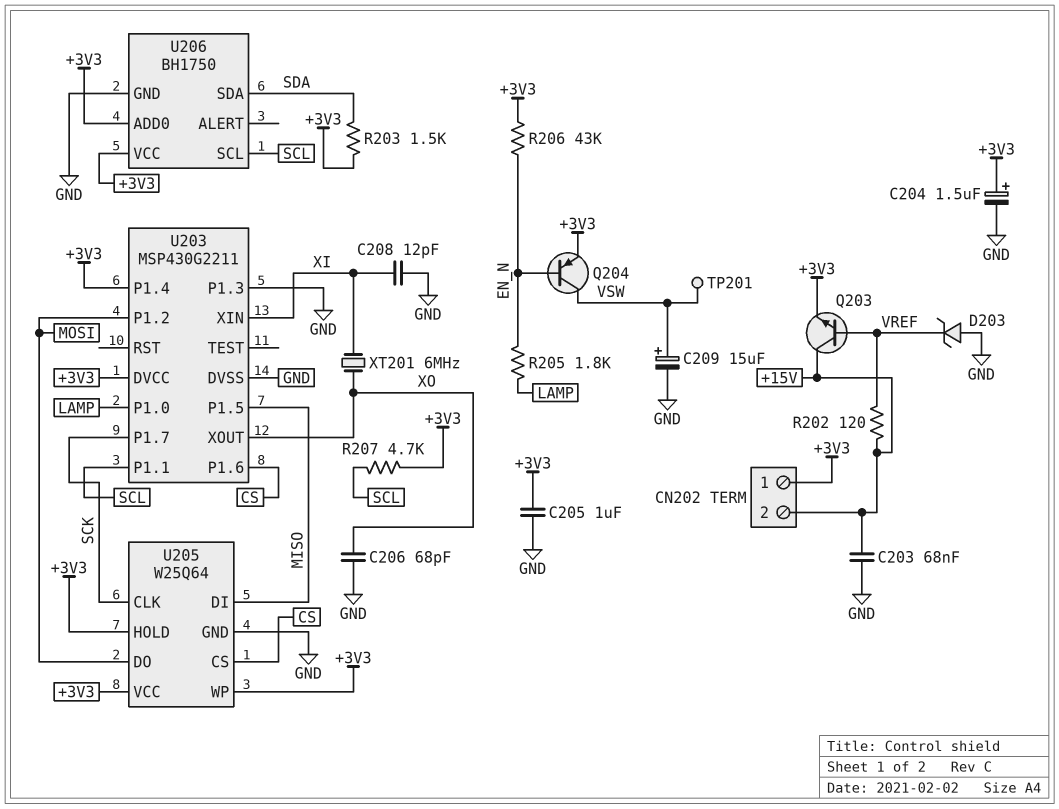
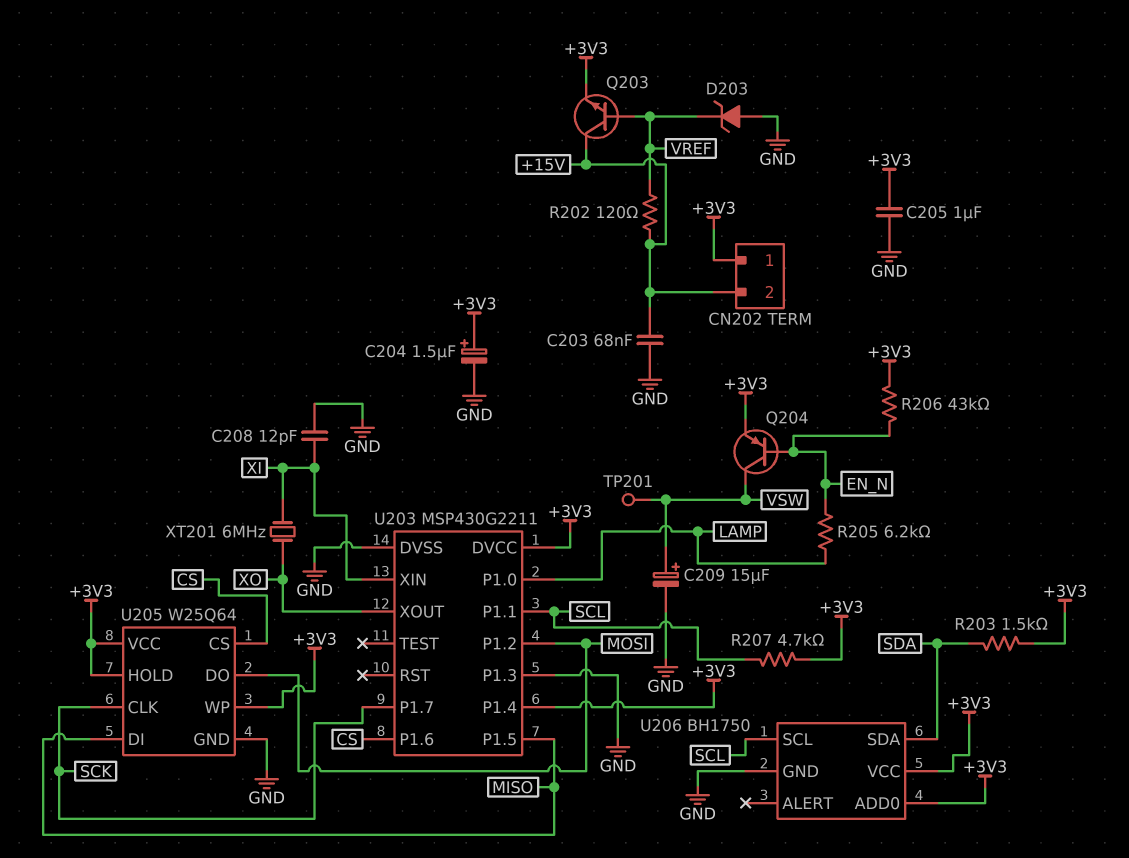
C206: 68pF (GND, XO) -> none
R205: 1.8k (EN_N, LAMP) -> 6.2k (EN_N, LAMP)

